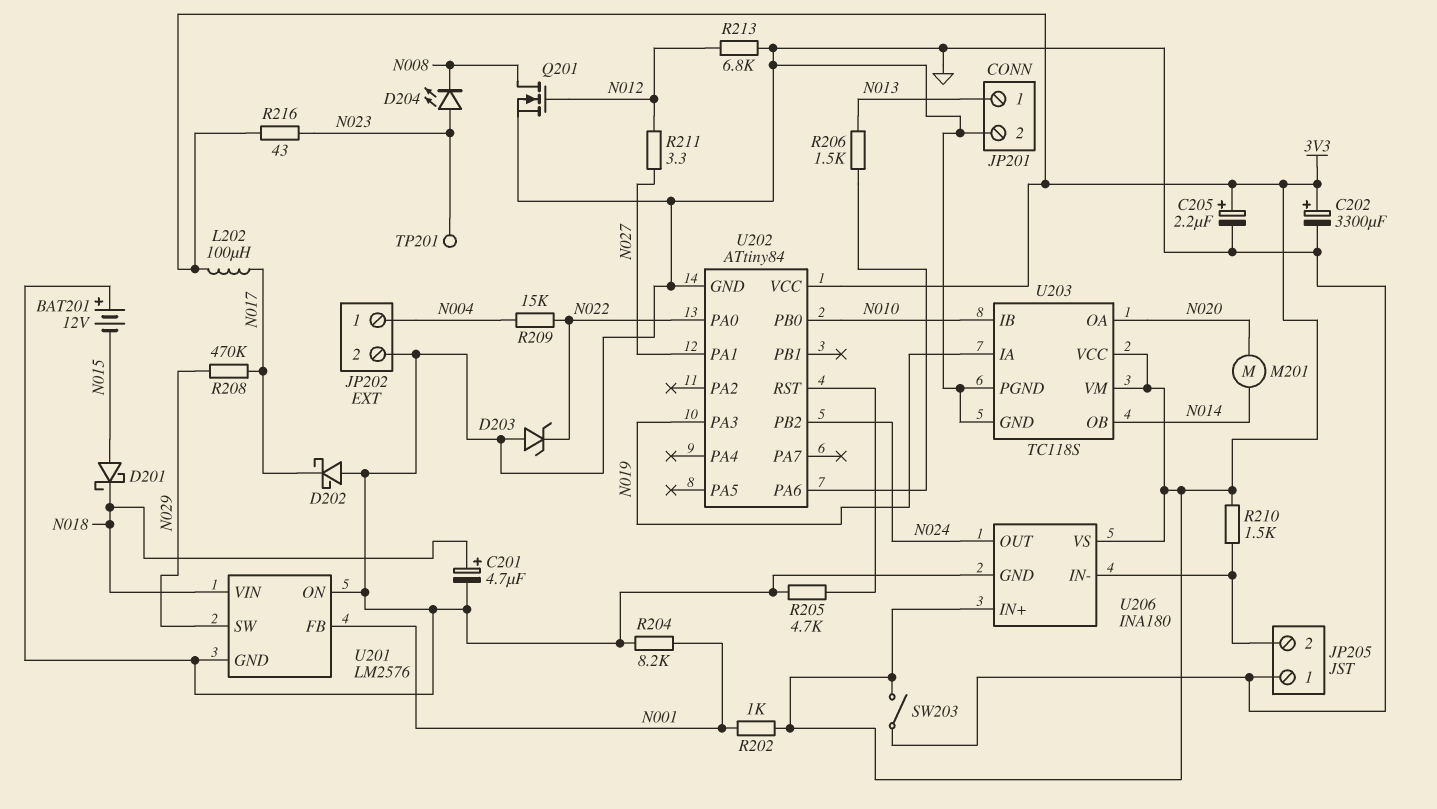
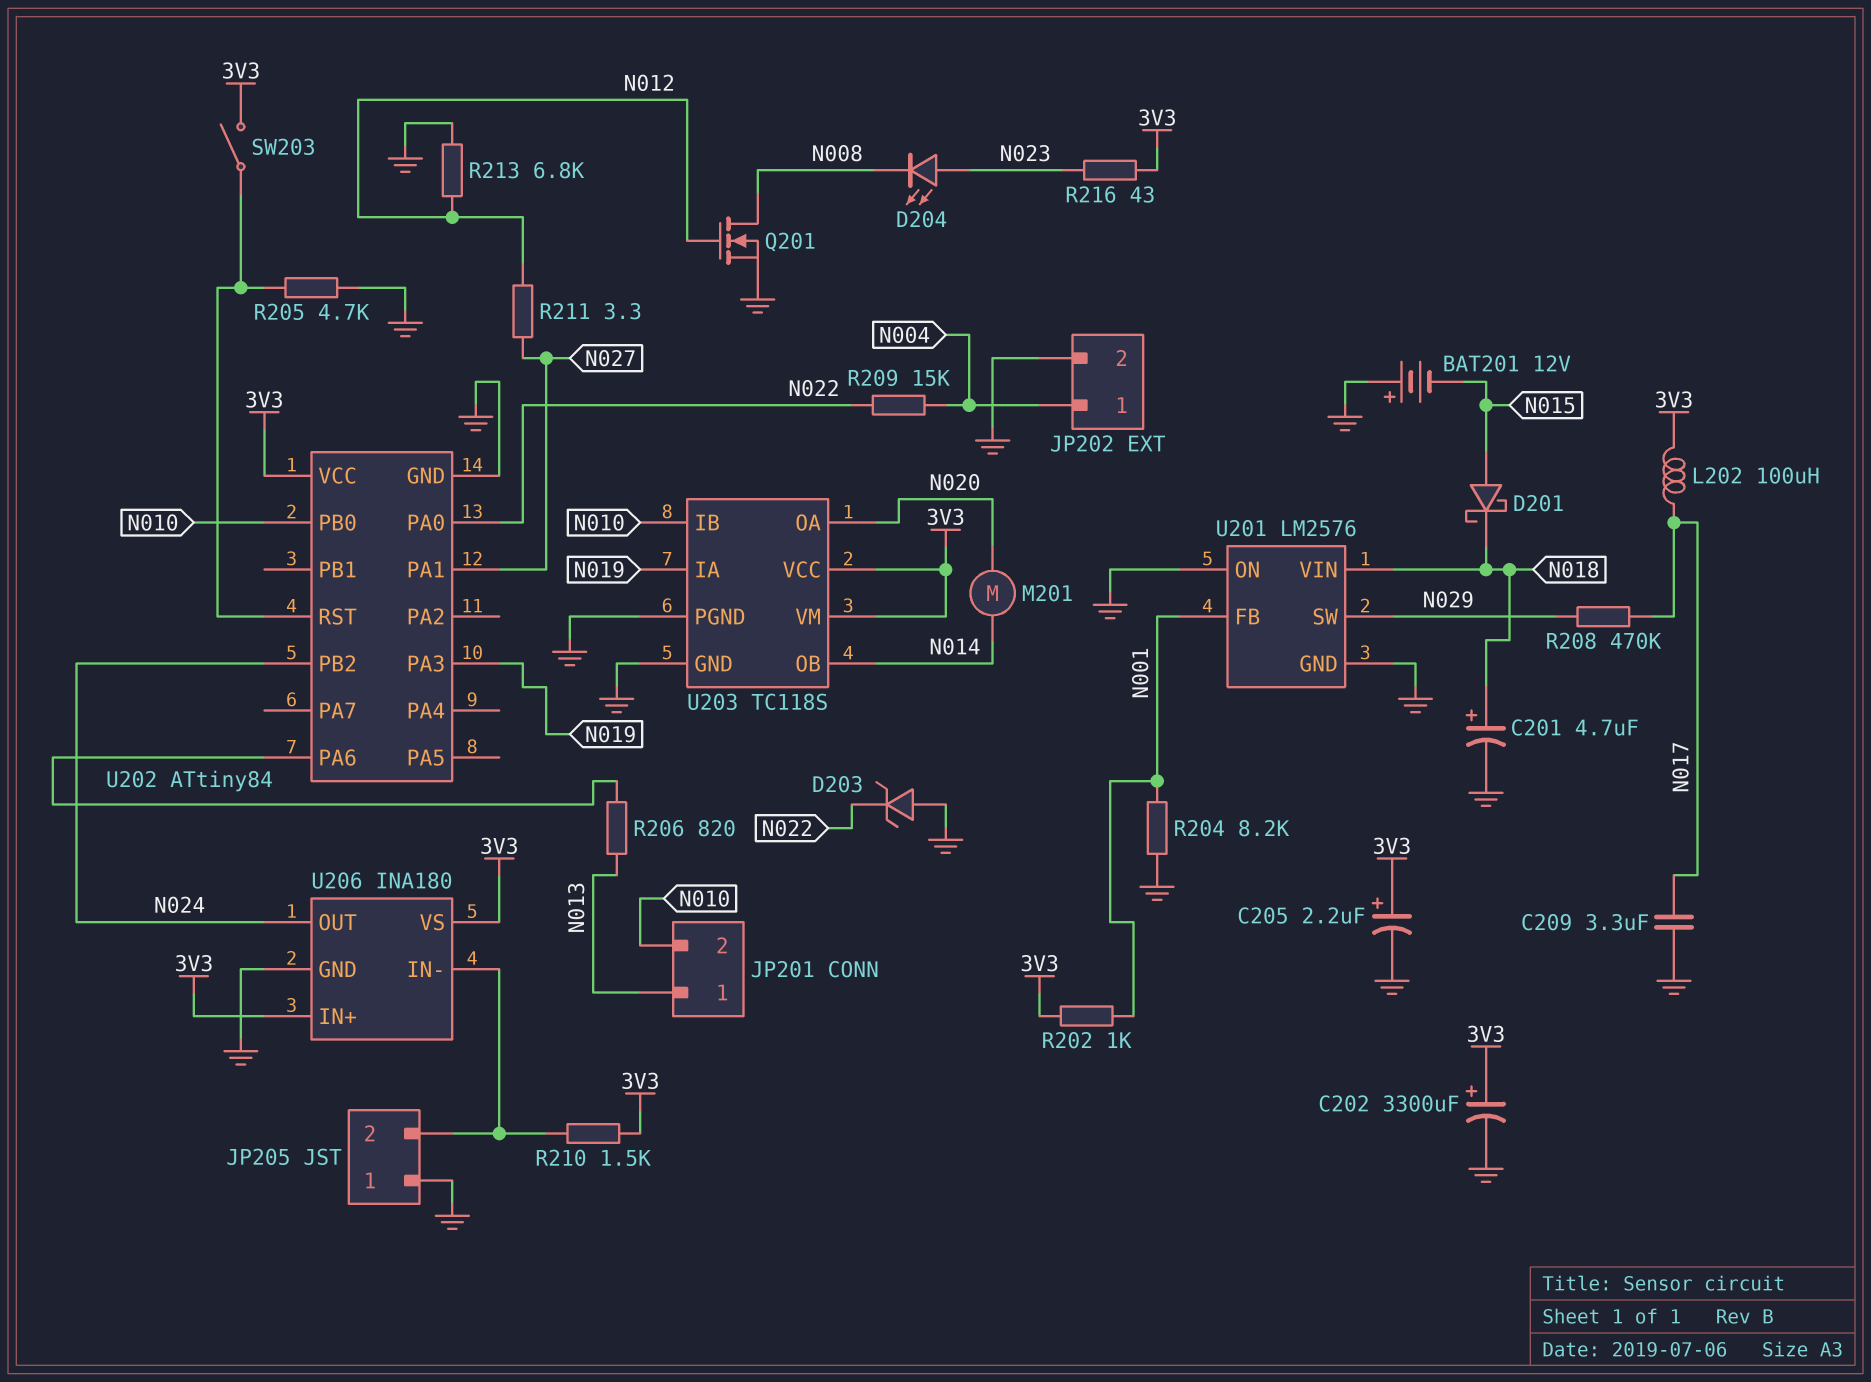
C209: none -> 3.3uF (GND, N017)
D202: schottky (A GND, K N017) -> none
JP201 pin 2: GND -> N010
R206: 1.5k (N013, U202/PA6) -> 820 (N013, U202/PA6)
SW203: switch (3V3, GND) -> switch (3V3, U202/RST)
TP201: test point (N023) -> none

